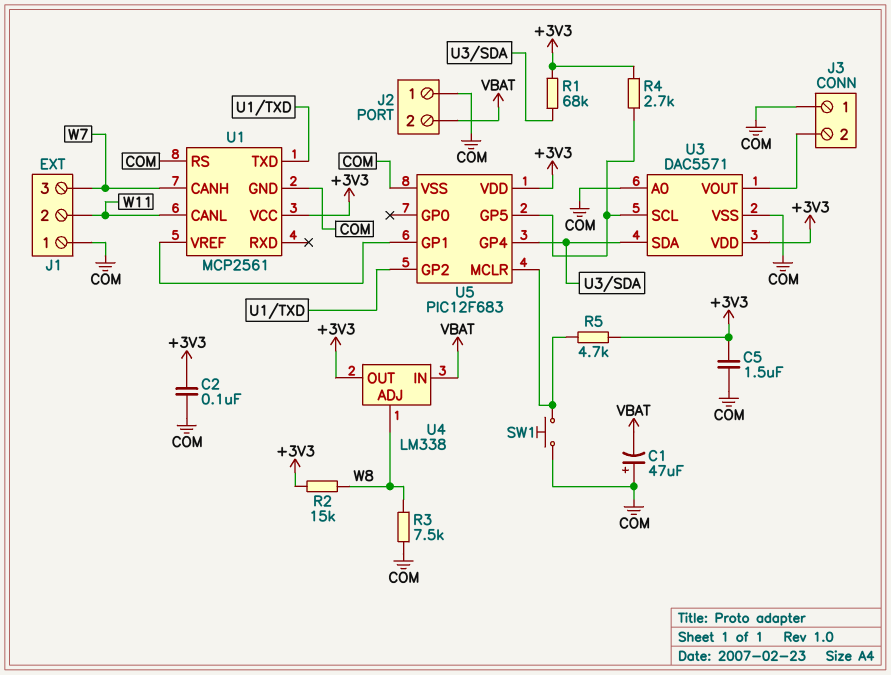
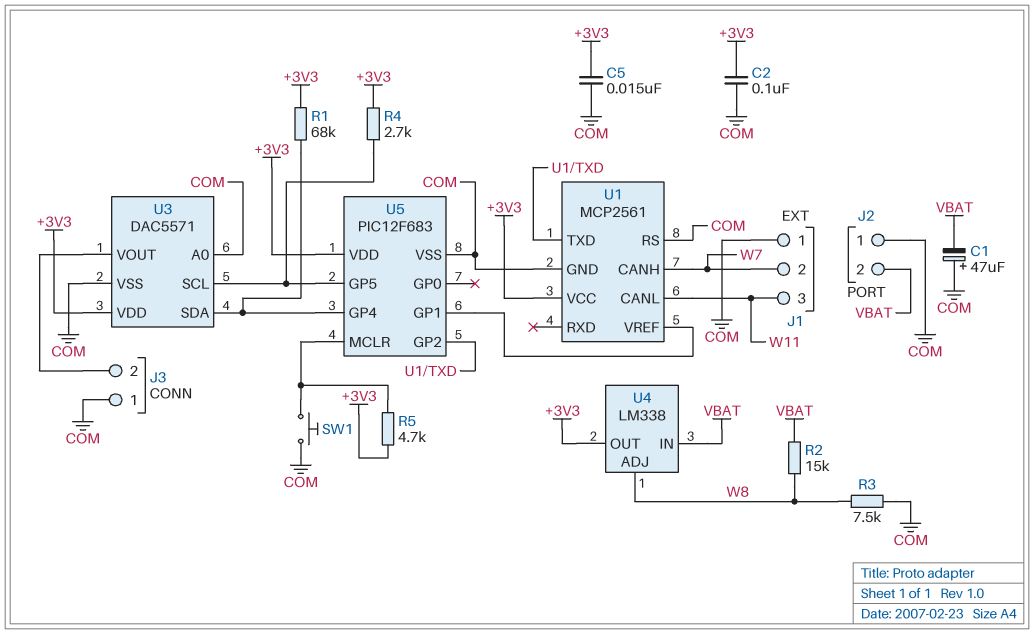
C5: 1.5uF (+3V3, COM) -> 15nF (+3V3, COM)
J1 pin 2: W11 -> W7
J1 pin 3: W7 -> W11
R2: 15k (+3V3, W8) -> 15k (VBAT, W8)

